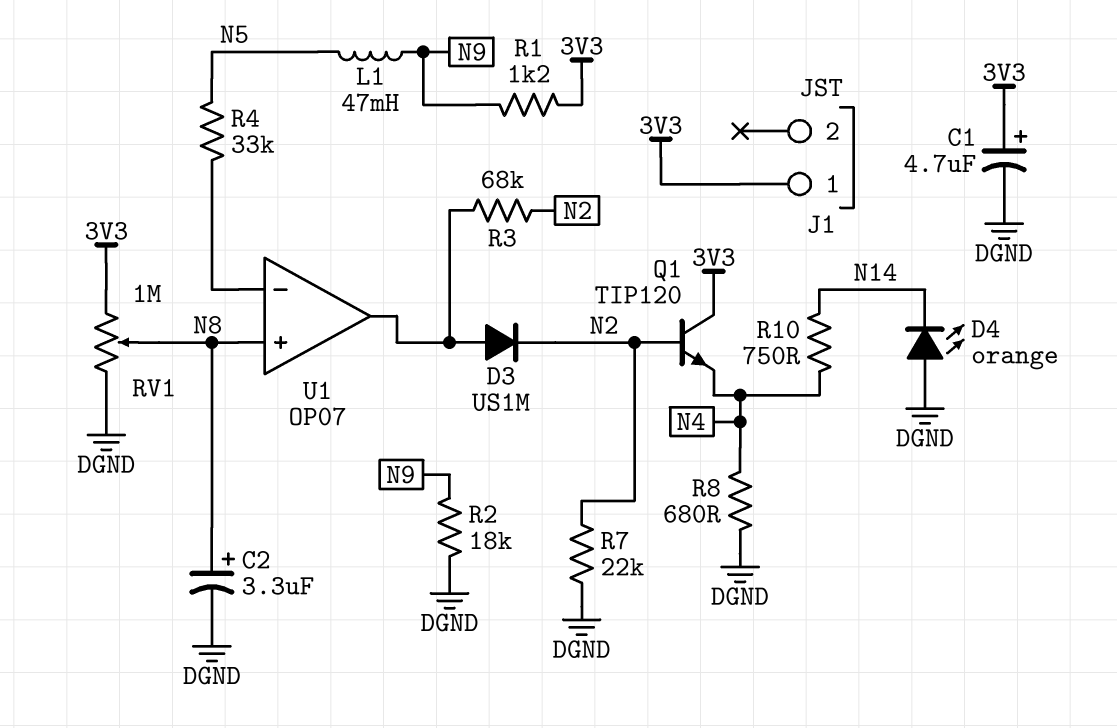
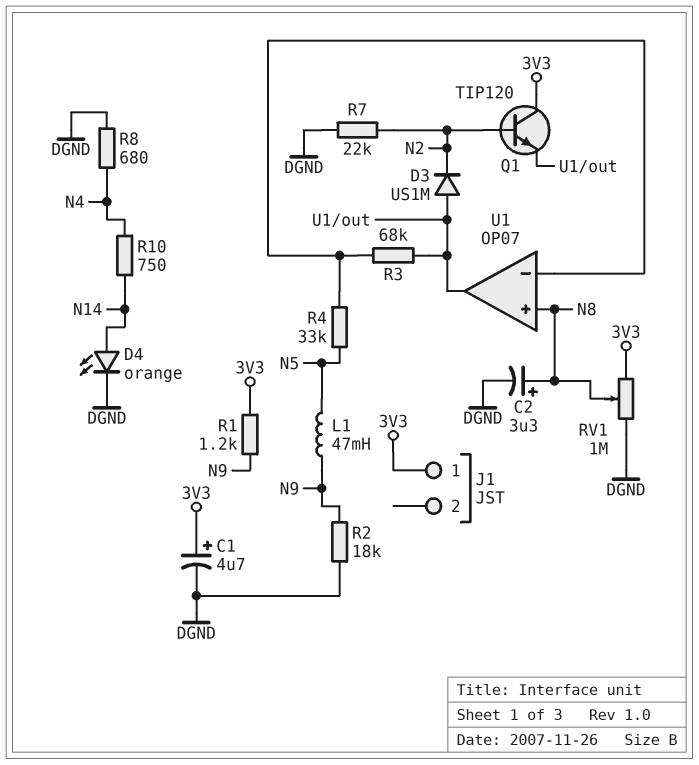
D4: LED orange (A DGND, K N14) -> LED orange (A N14, K DGND)
Q1: NPN TIP120 (B N2, C 3V3, E N4) -> NPN TIP120 (B N2, C 3V3, E U1/out)
R3: 68k (N2, U1/out) -> 68k (U1/in-, U1/out)

